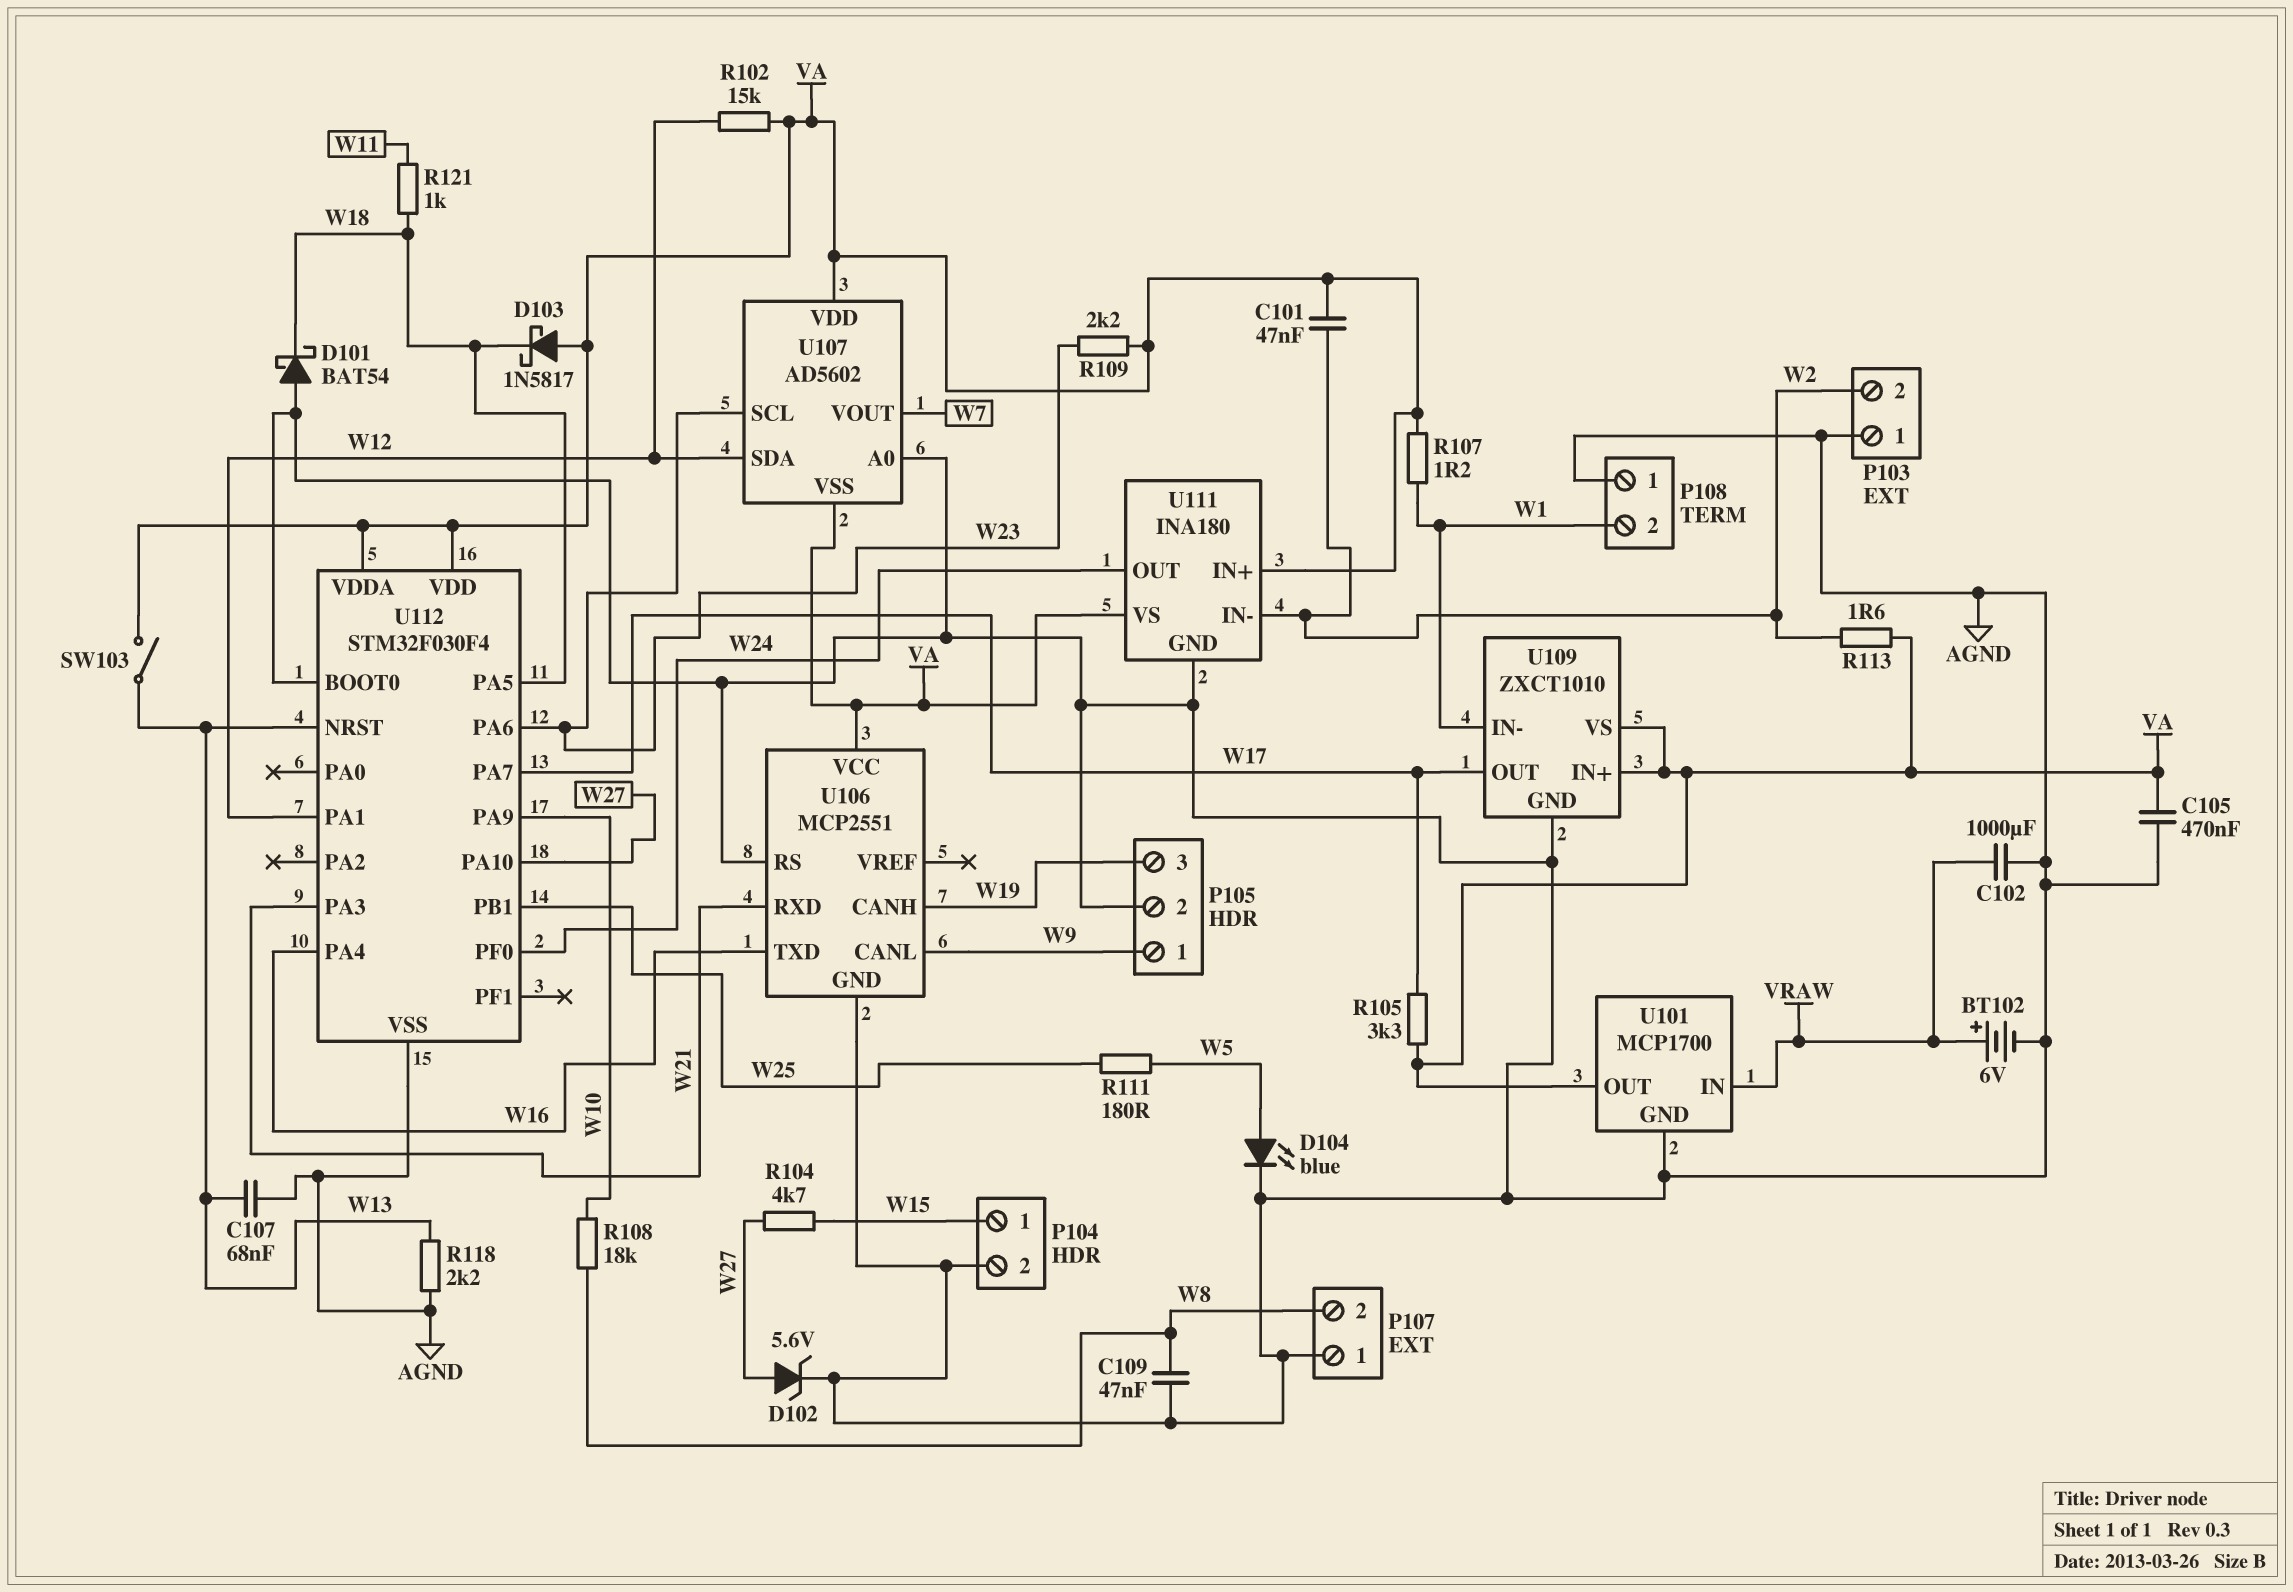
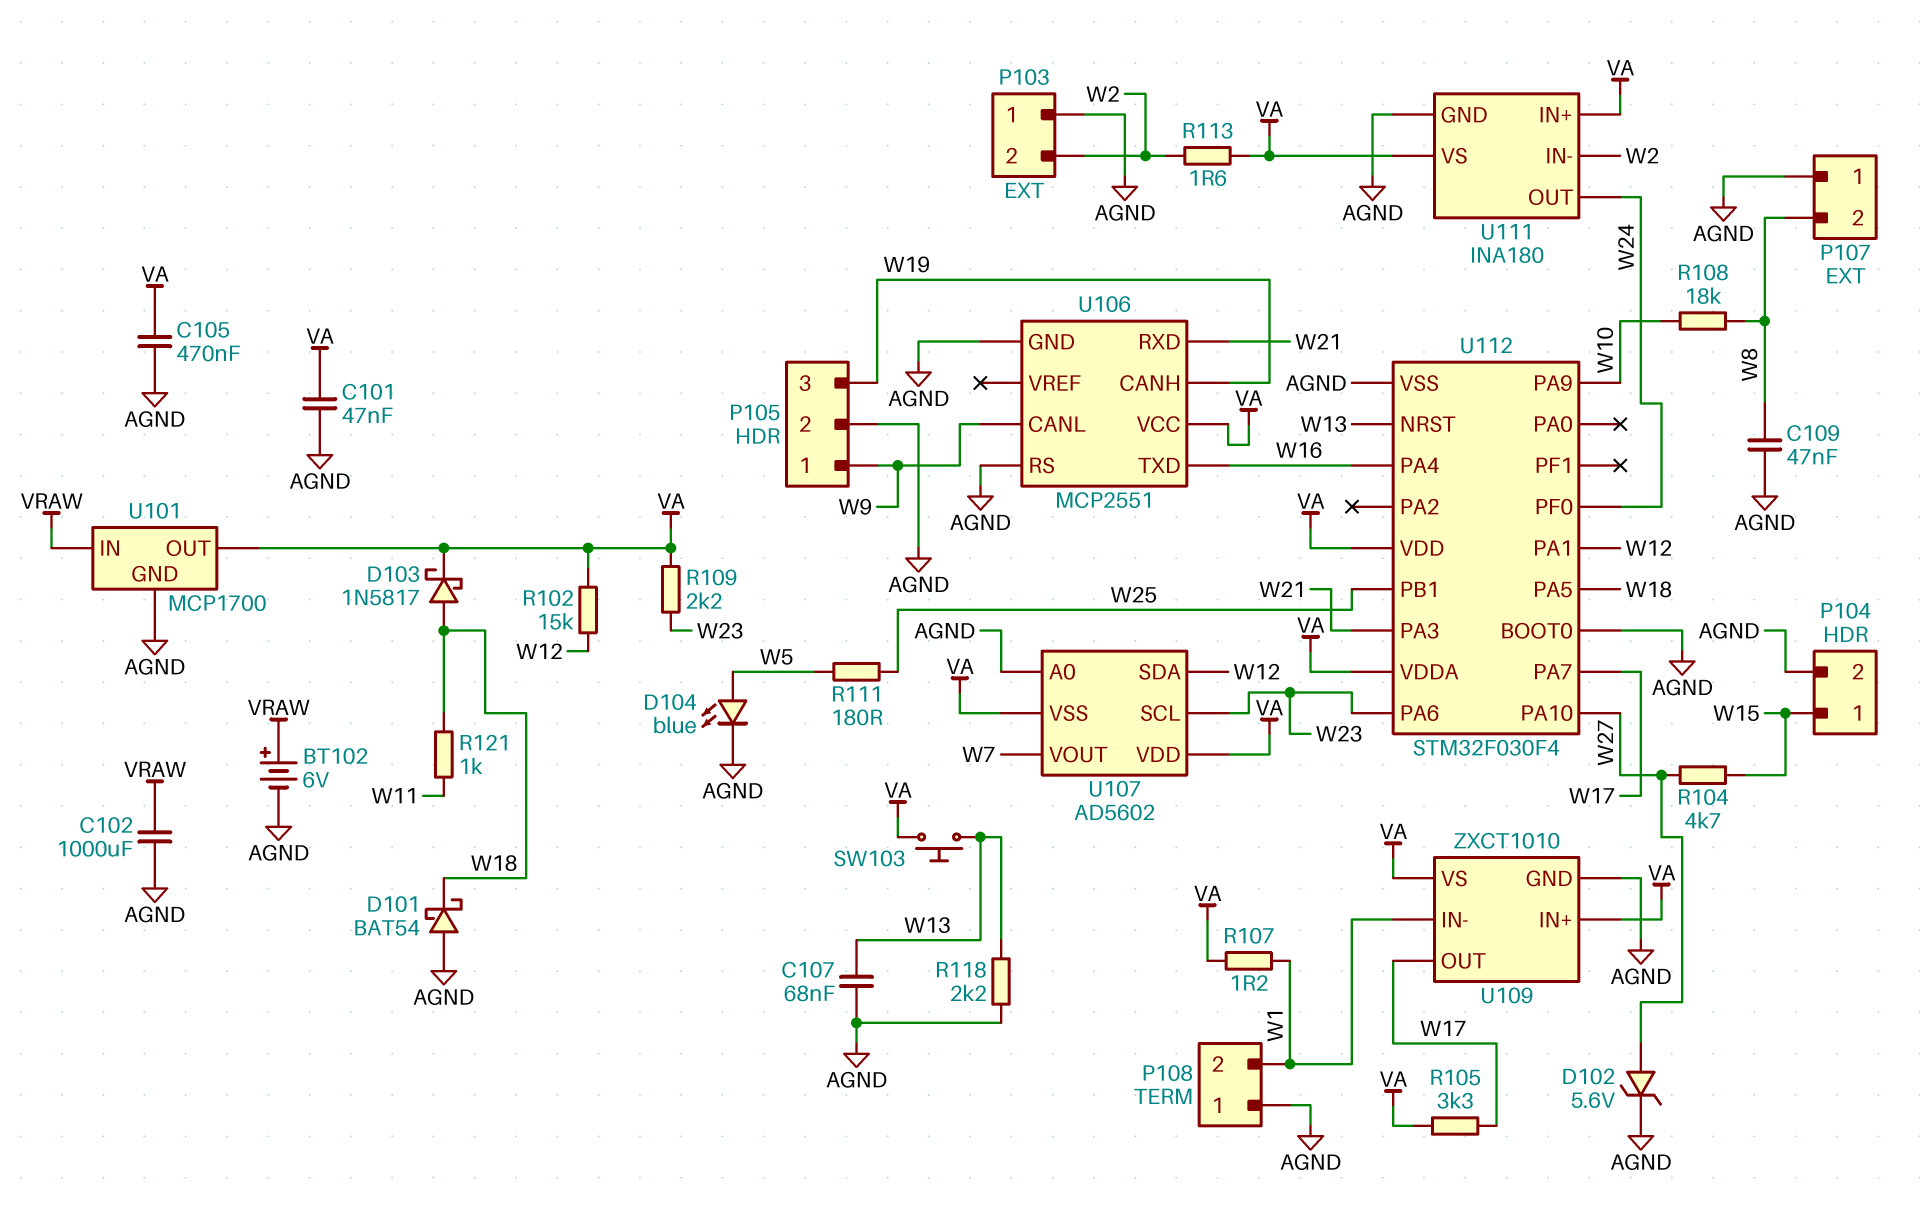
C101: 47nF (VA, W2) -> 47nF (AGND, VA)
D103: schottky 1N5817 (A VA, K W18) -> schottky 1N5817 (A W18, K VA)
SW103: switch (VA, W13) -> button (VA, W13)

